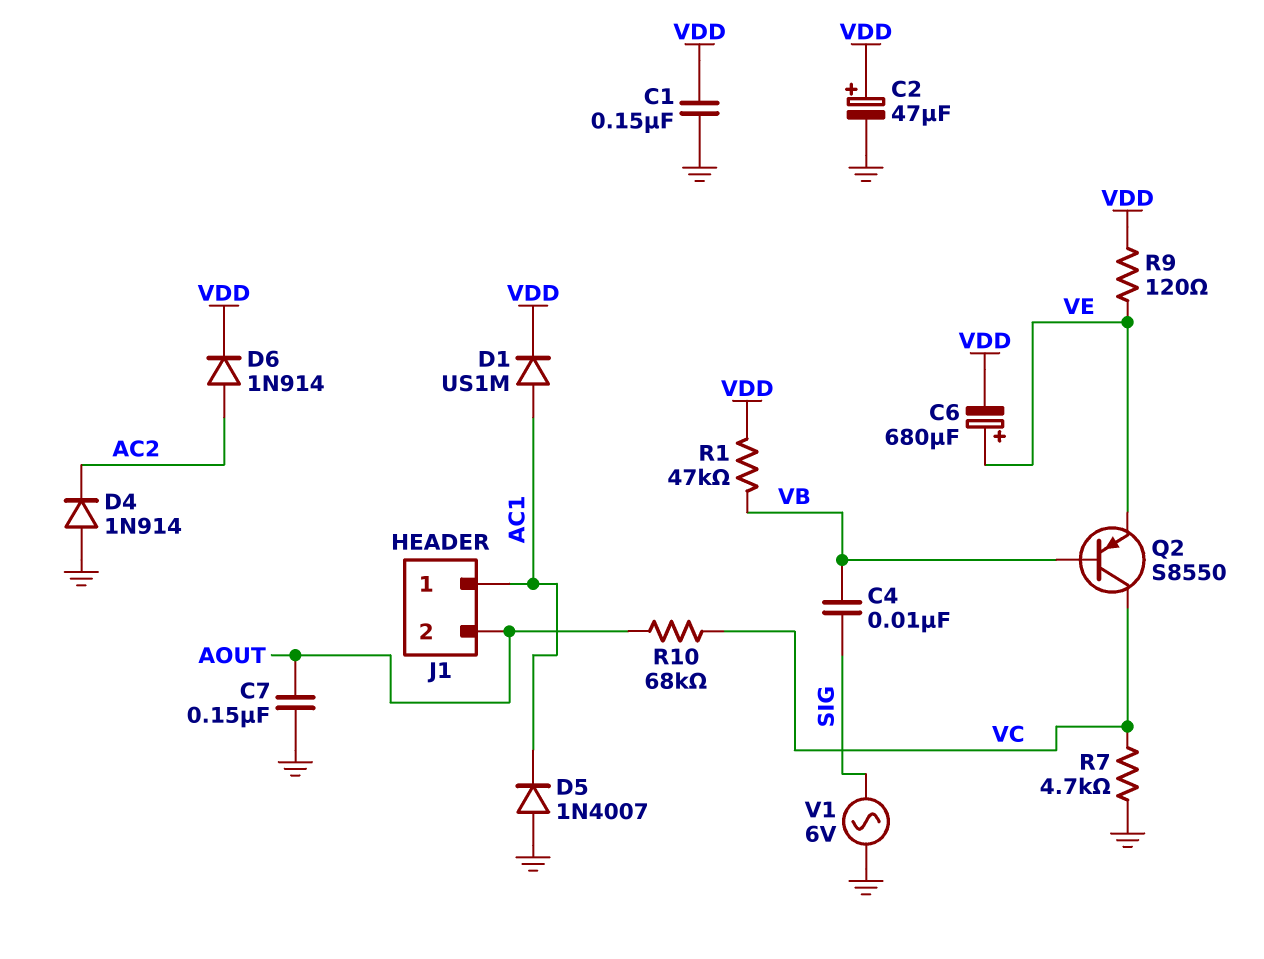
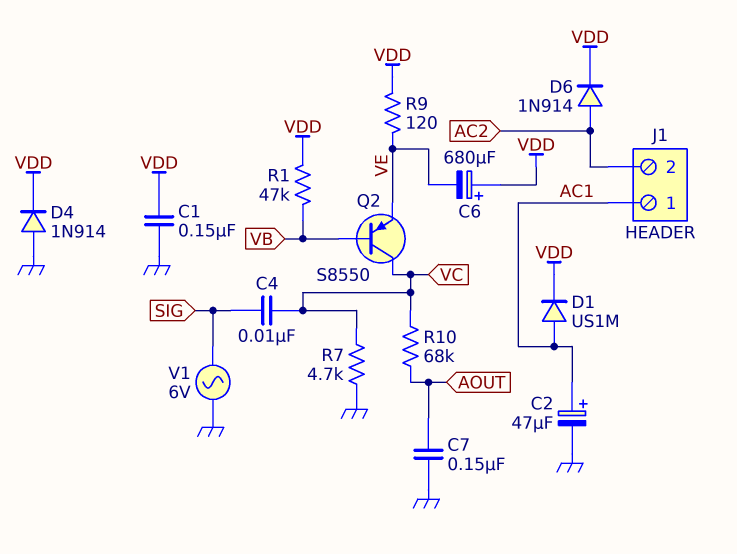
C2: 47uF (plus VDD, minus GND) -> 47uF (plus AC1, minus GND)
C4: 10nF (SIG, VB) -> 10nF (SIG, VC)
C6: 680uF (plus VE, minus VDD) -> 680uF (plus VDD, minus VE)
D4: diode 1N914 (A GND, K AC2) -> diode 1N914 (A GND, K VDD)
D5: diode 1N4007 (A GND, K AC1) -> none
J1 pin 2: AOUT -> AC2

